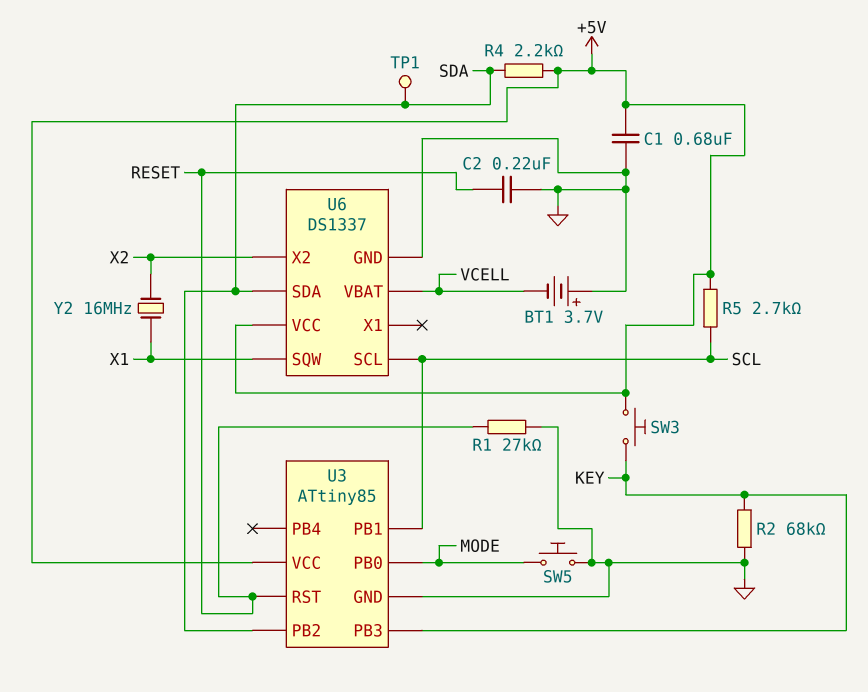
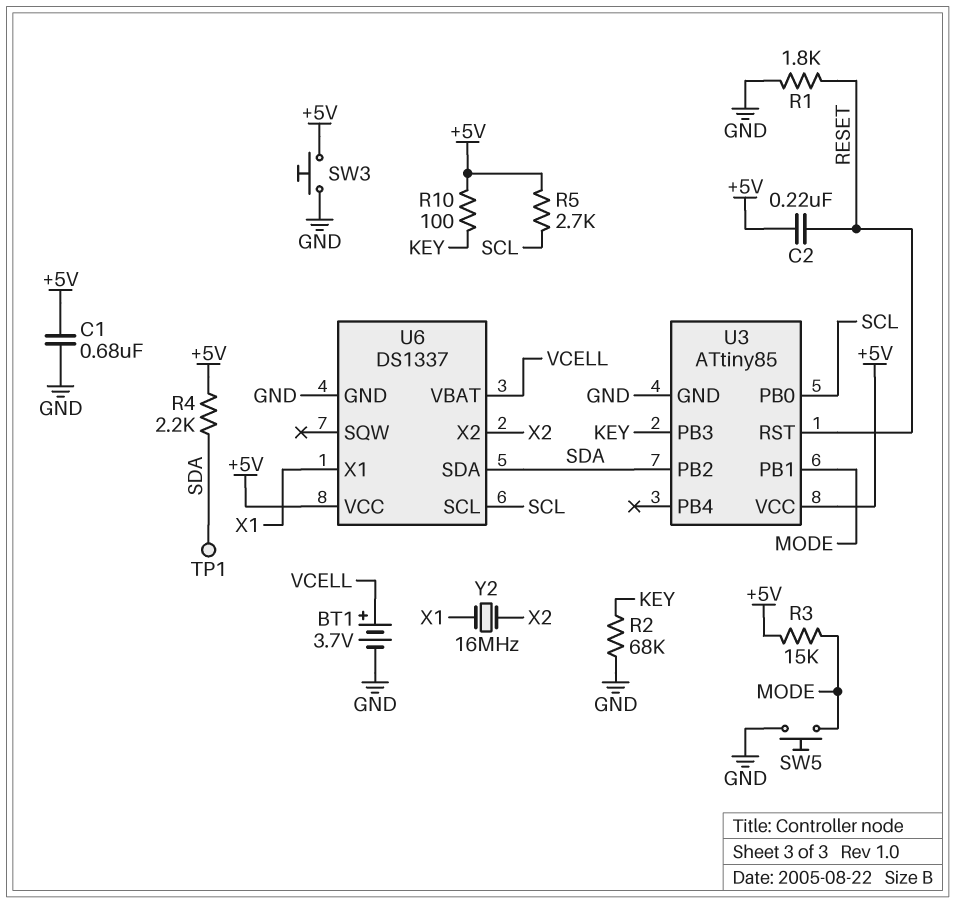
BT1: 3.7V (plus GND, minus VCELL) -> 3.7V (plus VCELL, minus GND)
C2: 220nF (GND, RESET) -> 220nF (+5V, RESET)
R1: 27k (GND, RESET) -> 1.8k (GND, RESET)
R3: none -> 15k (+5V, MODE)
R10: none -> 100 (+5V, KEY)
SW3: button (+5V, KEY) -> button (+5V, GND)
U3 pin PB0: MODE -> SCL
U3 pin PB1: SCL -> MODE
U6 pin SQW: X1 -> none
U6 pin X1: none -> X1

